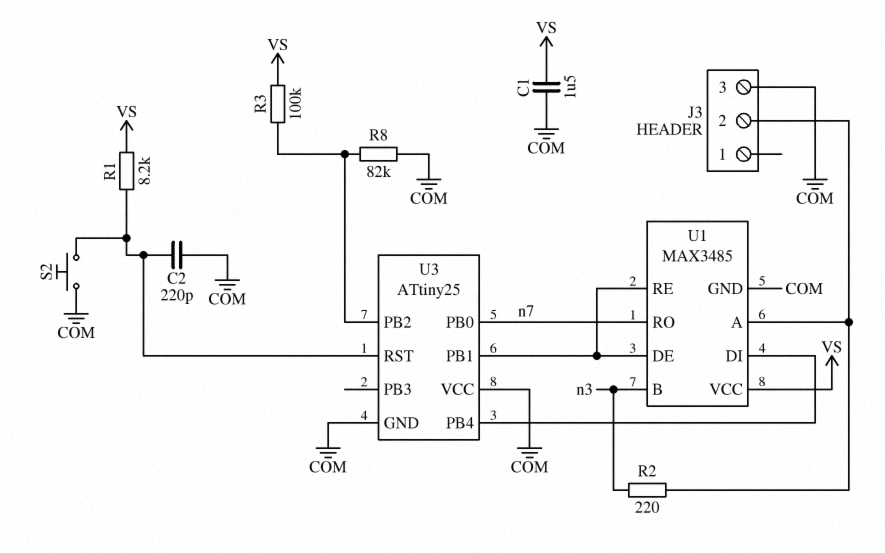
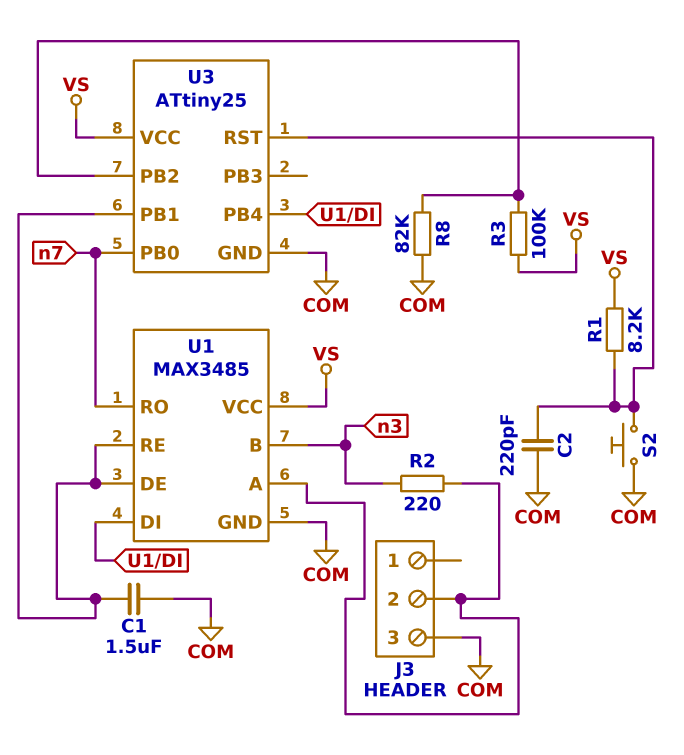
C1: 1.5uF (COM, VS) -> 1.5uF (COM, U1/DE)
U3 pin VCC: COM -> VS

